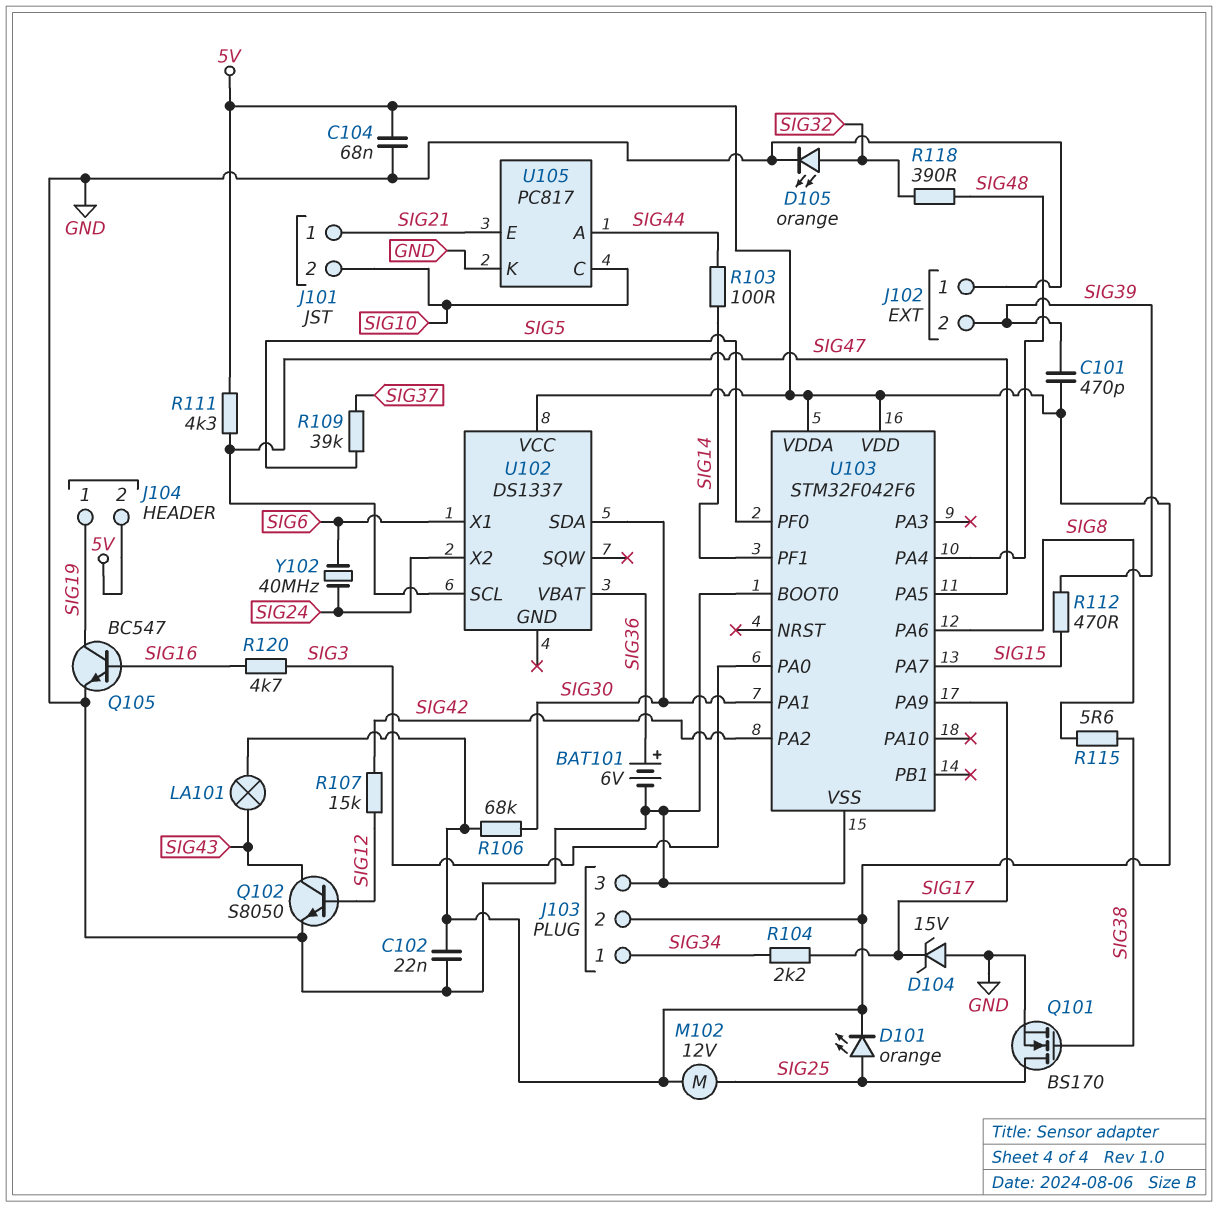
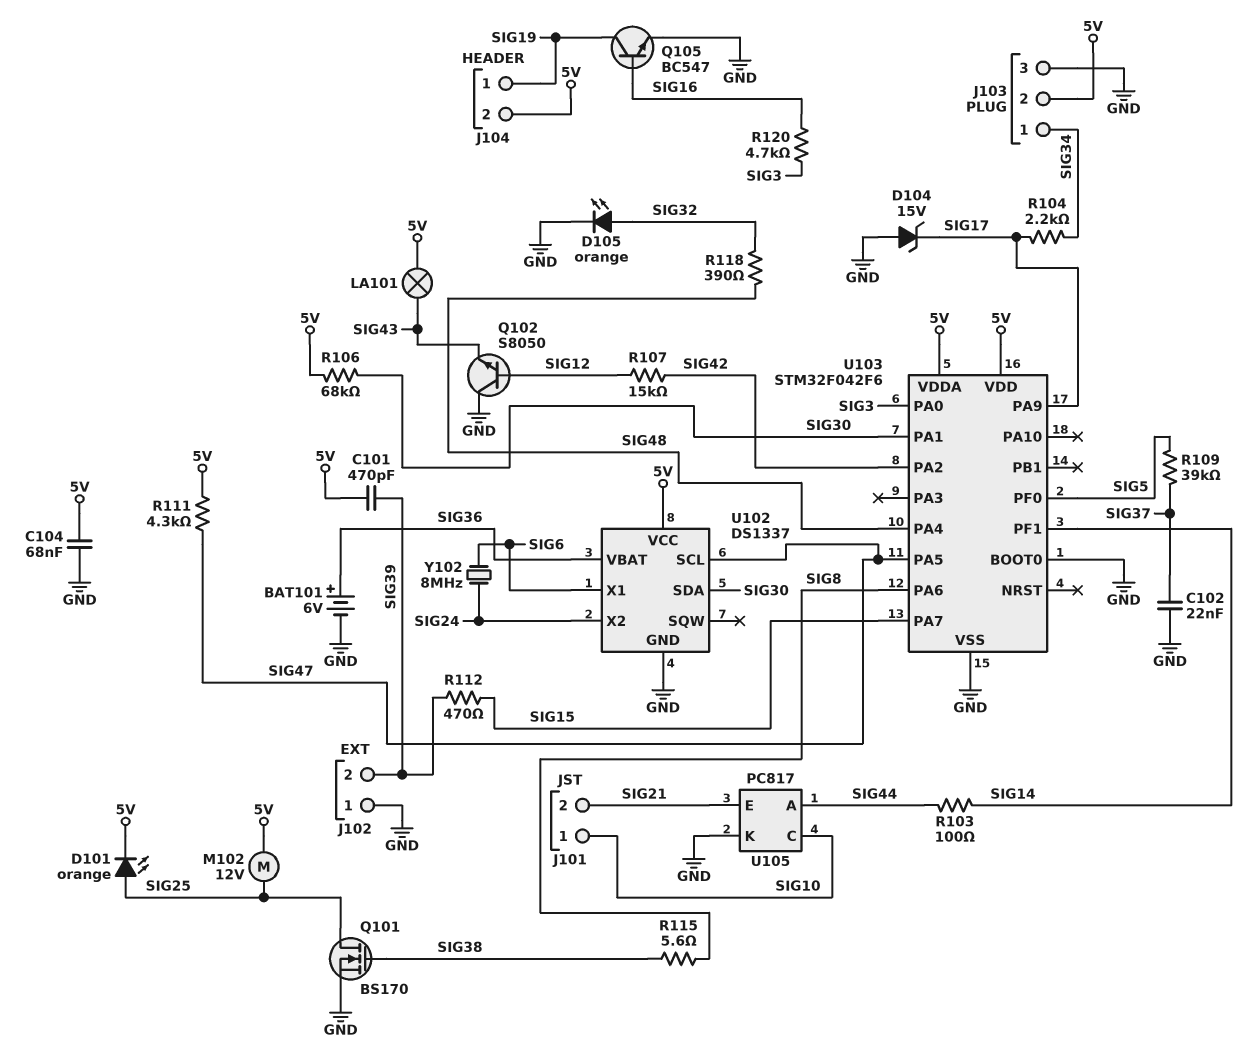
C102: 22nF (5V, GND) -> 22nF (GND, SIG37)
J101 pin 1: SIG21 -> SIG10
J101 pin 2: SIG10 -> SIG21
Q102: NPN S8050 (B SIG12, C SIG43, E GND) -> NPN S8050 (B SIG12, C GND, E SIG43)
U102 pin GND: none -> GND
Y102: 40MHz (SIG6, SIG24) -> 8MHz (SIG6, SIG24)

